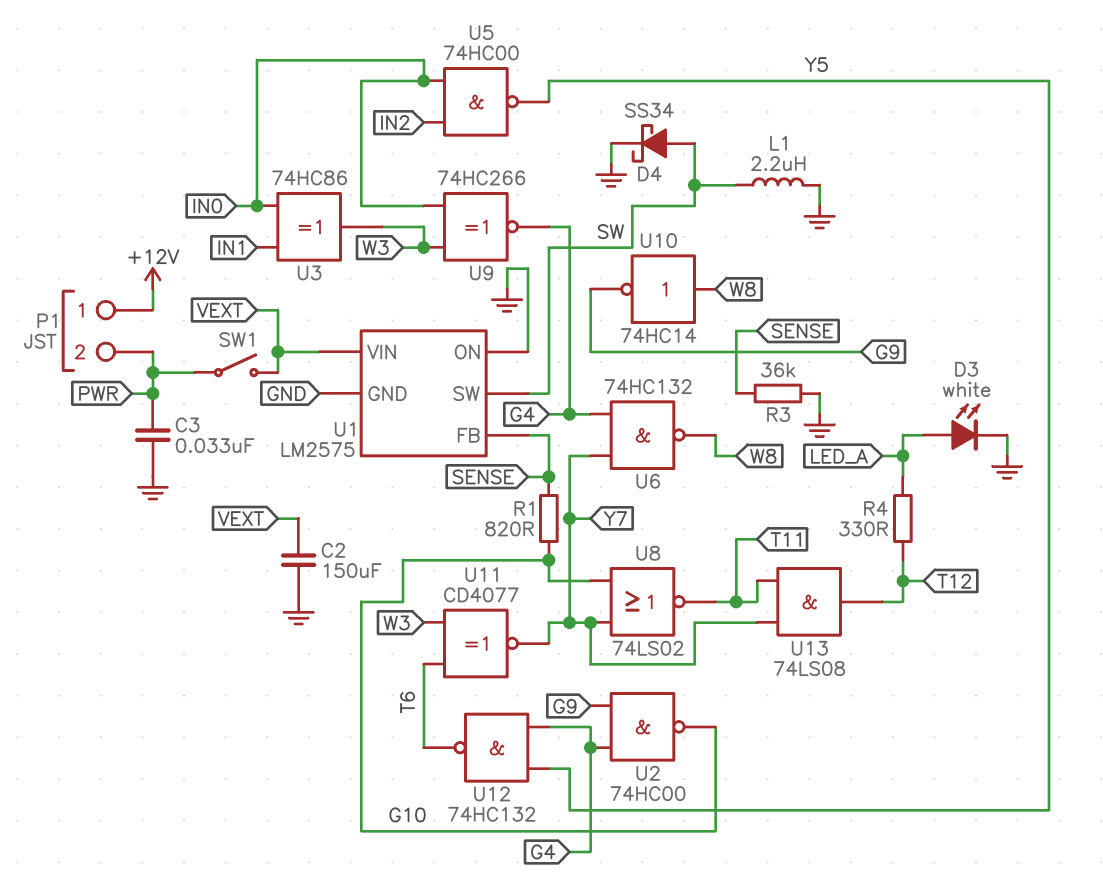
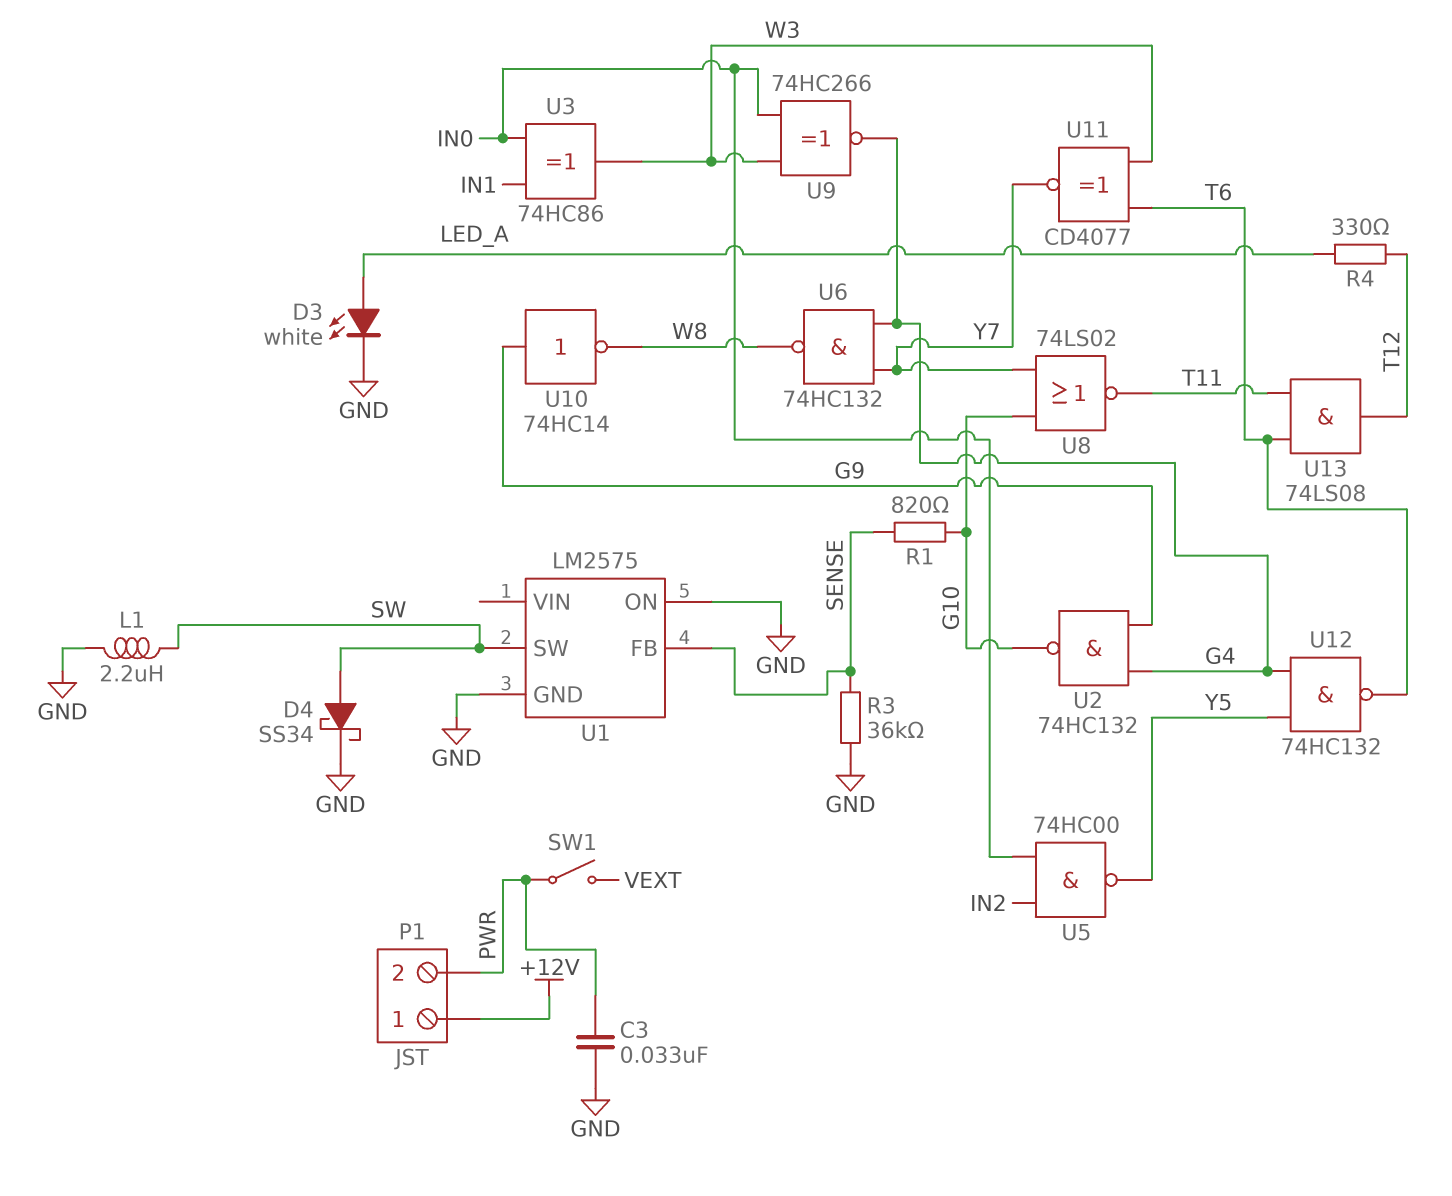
C2: 150uF (GND, VEXT) -> none
U1 pin VIN: VEXT -> none
U2: NAND 74HC00 (in G4, in G9, out G10) -> NAND 74HC132 (in G4, in G9, out G10)
U10: NOT 74HC14 (in W8, out G9) -> NOT 74HC14 (in G9, out W8)
U13: AND 74LS08 (in T11, in Y7, out T12) -> AND 74LS08 (in T6, in T11, out T12)

